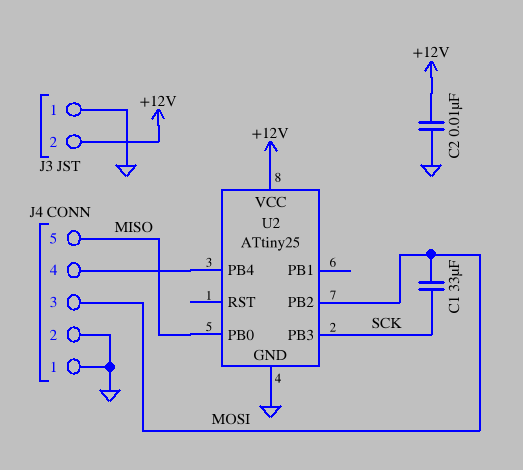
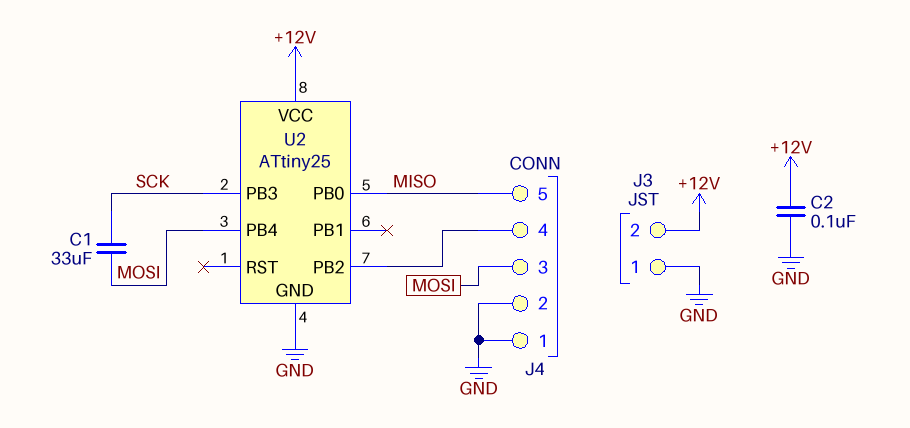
C2: 10nF (+12V, GND) -> 100nF (+12V, GND)
U2 pin PB2: MOSI -> J4/4
U2 pin PB4: J4/4 -> MOSI

